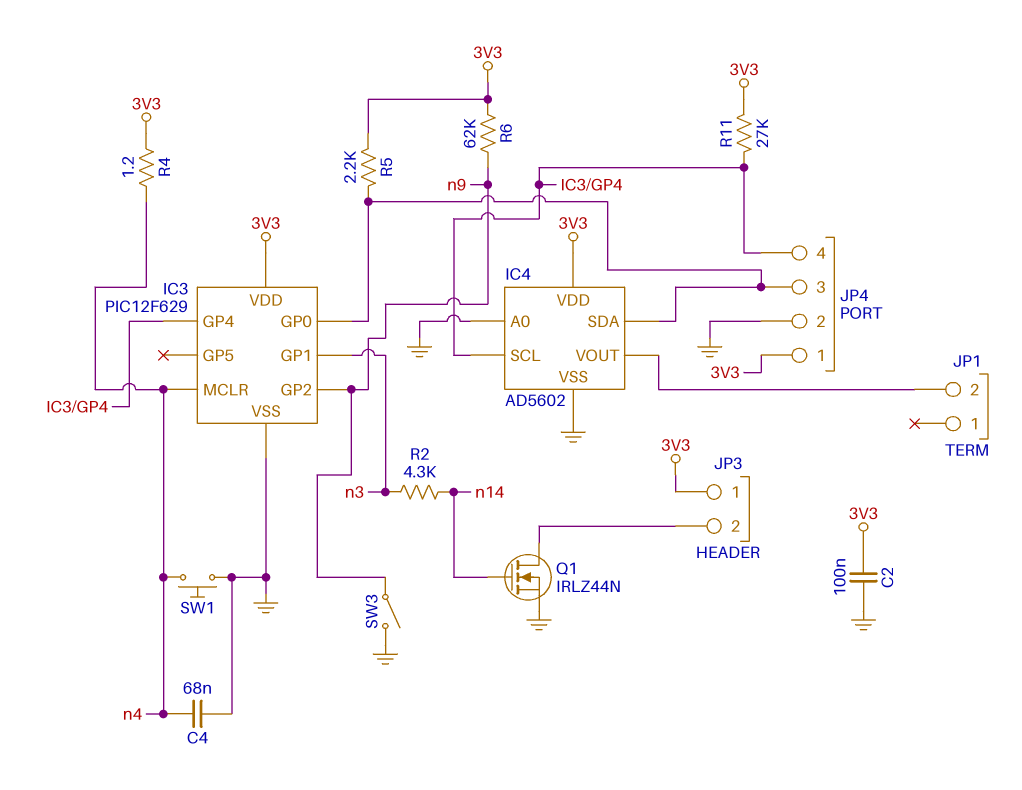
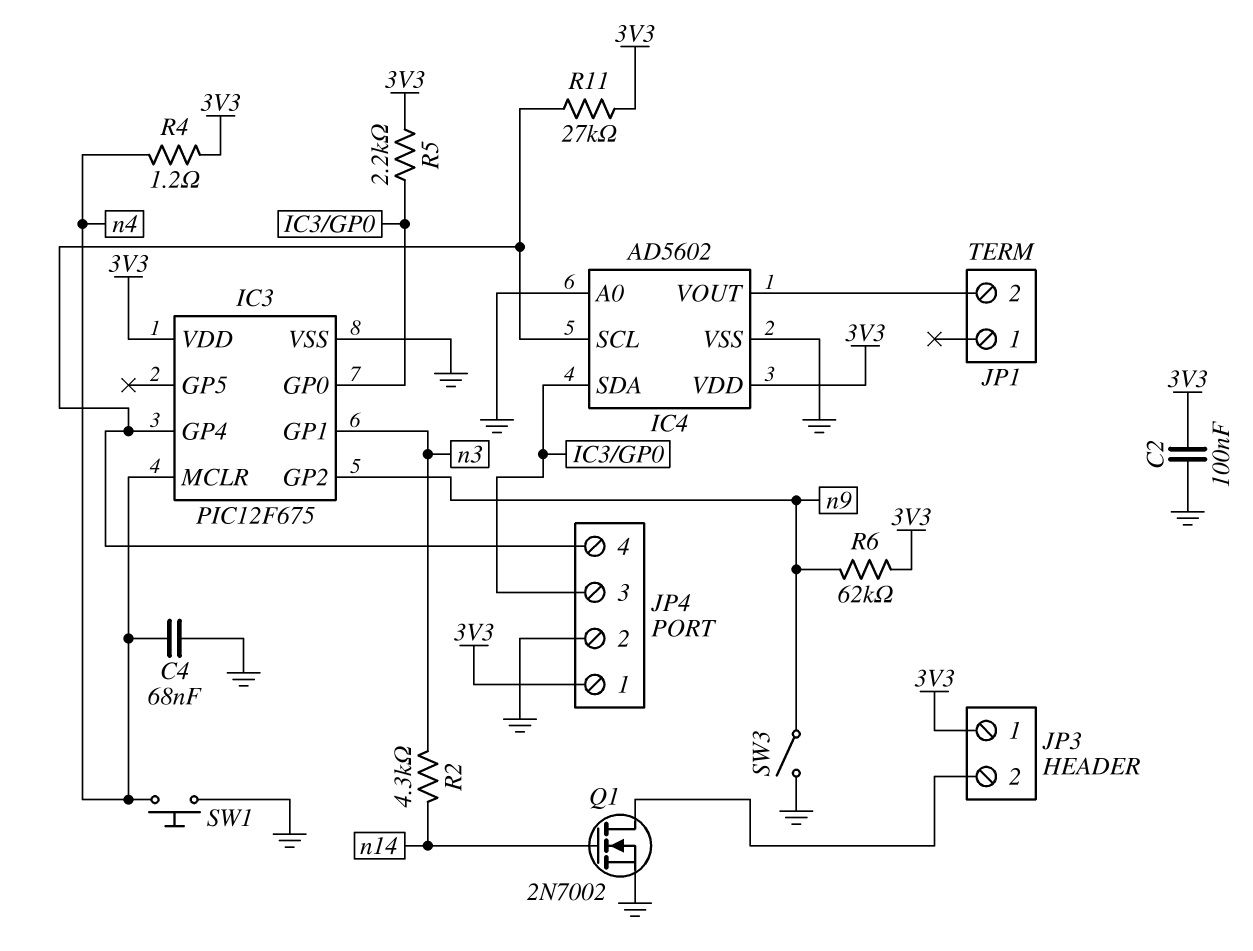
IC3: PIC12F629 -> PIC12F675
Q1: NMOS IRLZ44N (G n14, D JP3/2, S GND) -> NMOS 2N7002 (G n14, D JP3/2, S GND)

